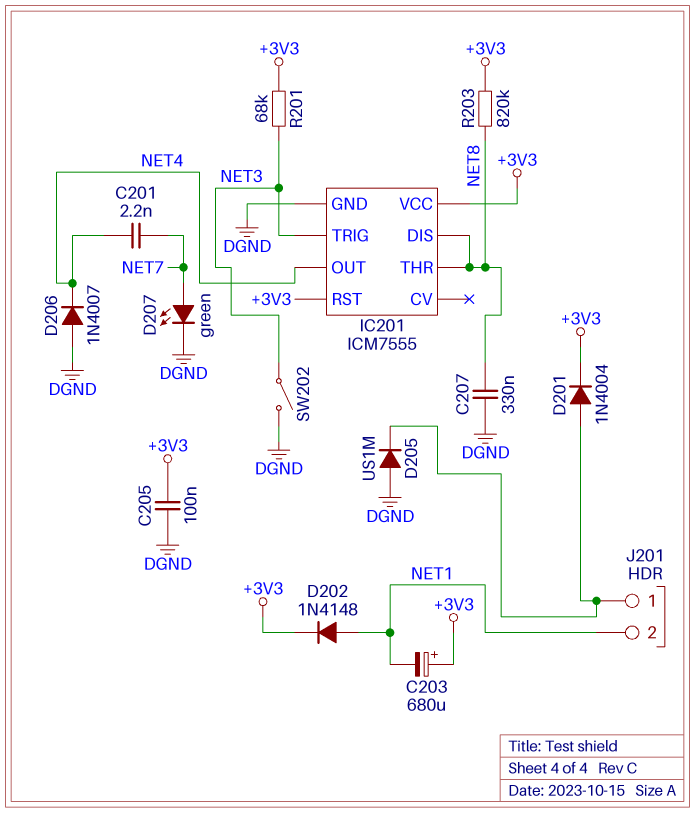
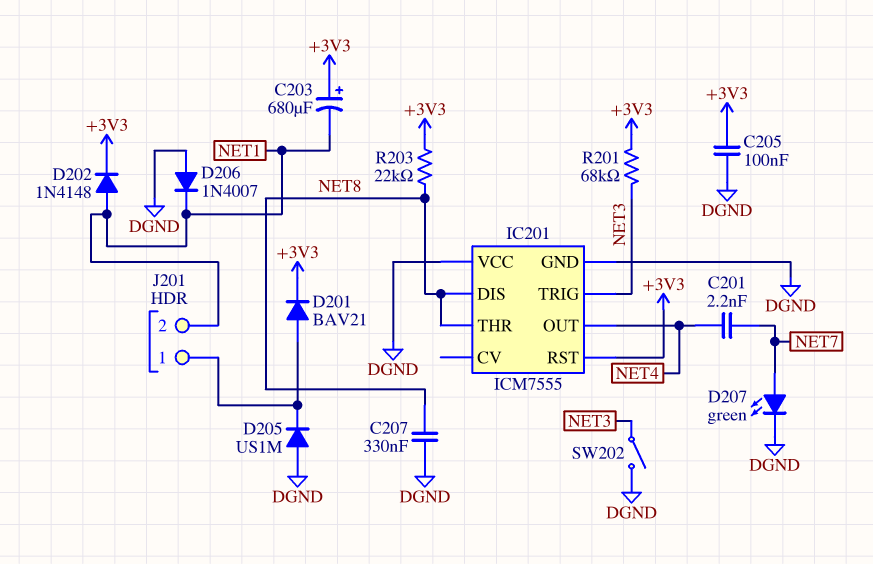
D201: diode 1N4004 (A J201/1, K +3V3) -> diode BAV21 (A J201/1, K +3V3)
D206: diode 1N4007 (A DGND, K NET4) -> diode 1N4007 (A DGND, K NET1)
IC201 pin VCC: +3V3 -> DGND
R203: 820k (+3V3, NET8) -> 22k (+3V3, NET8)

